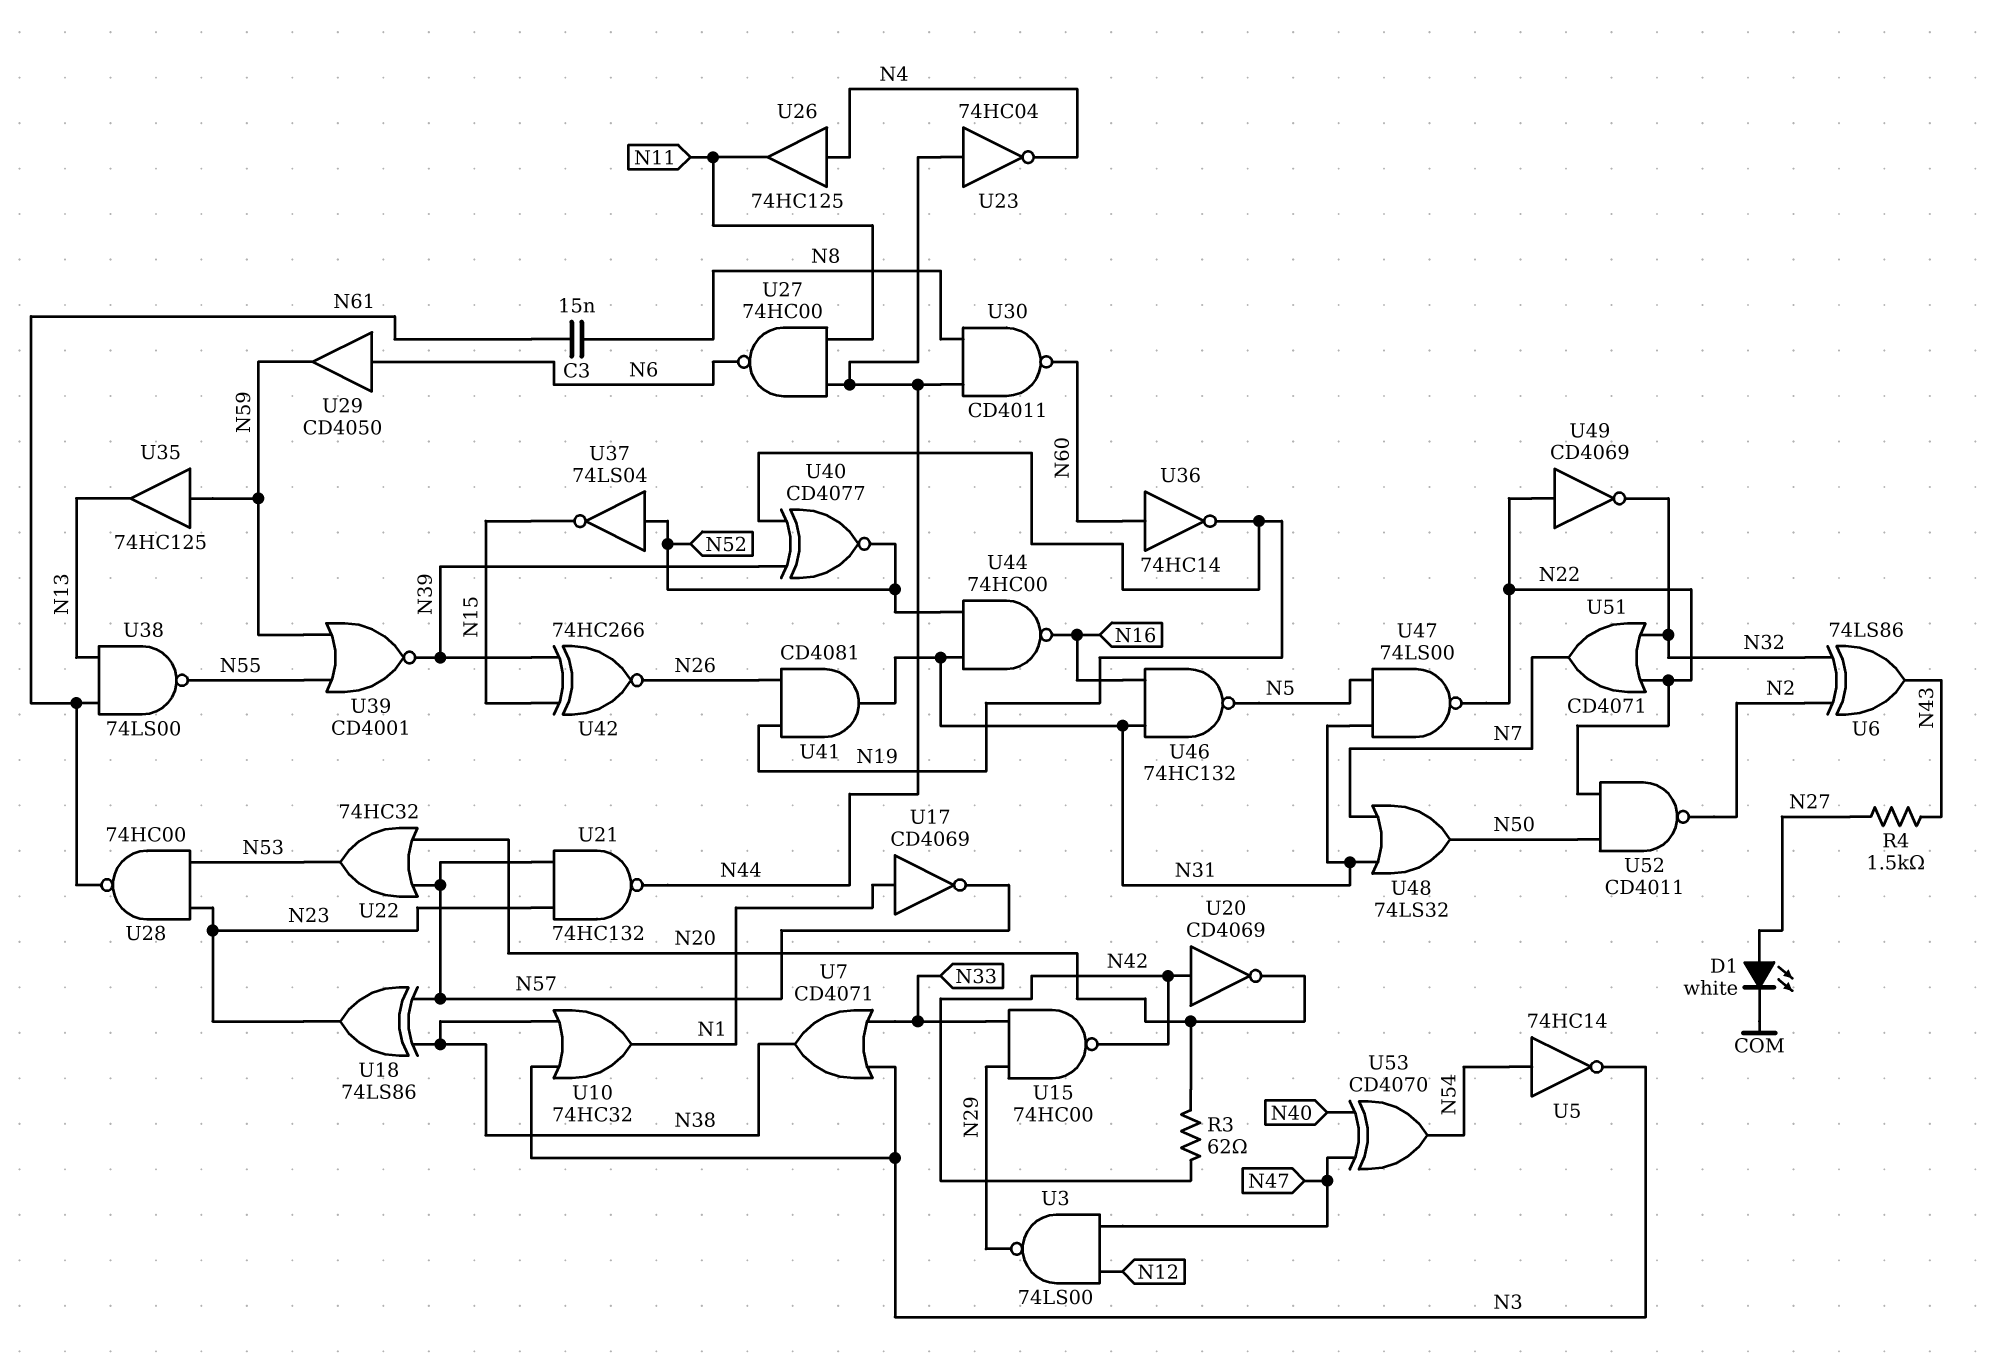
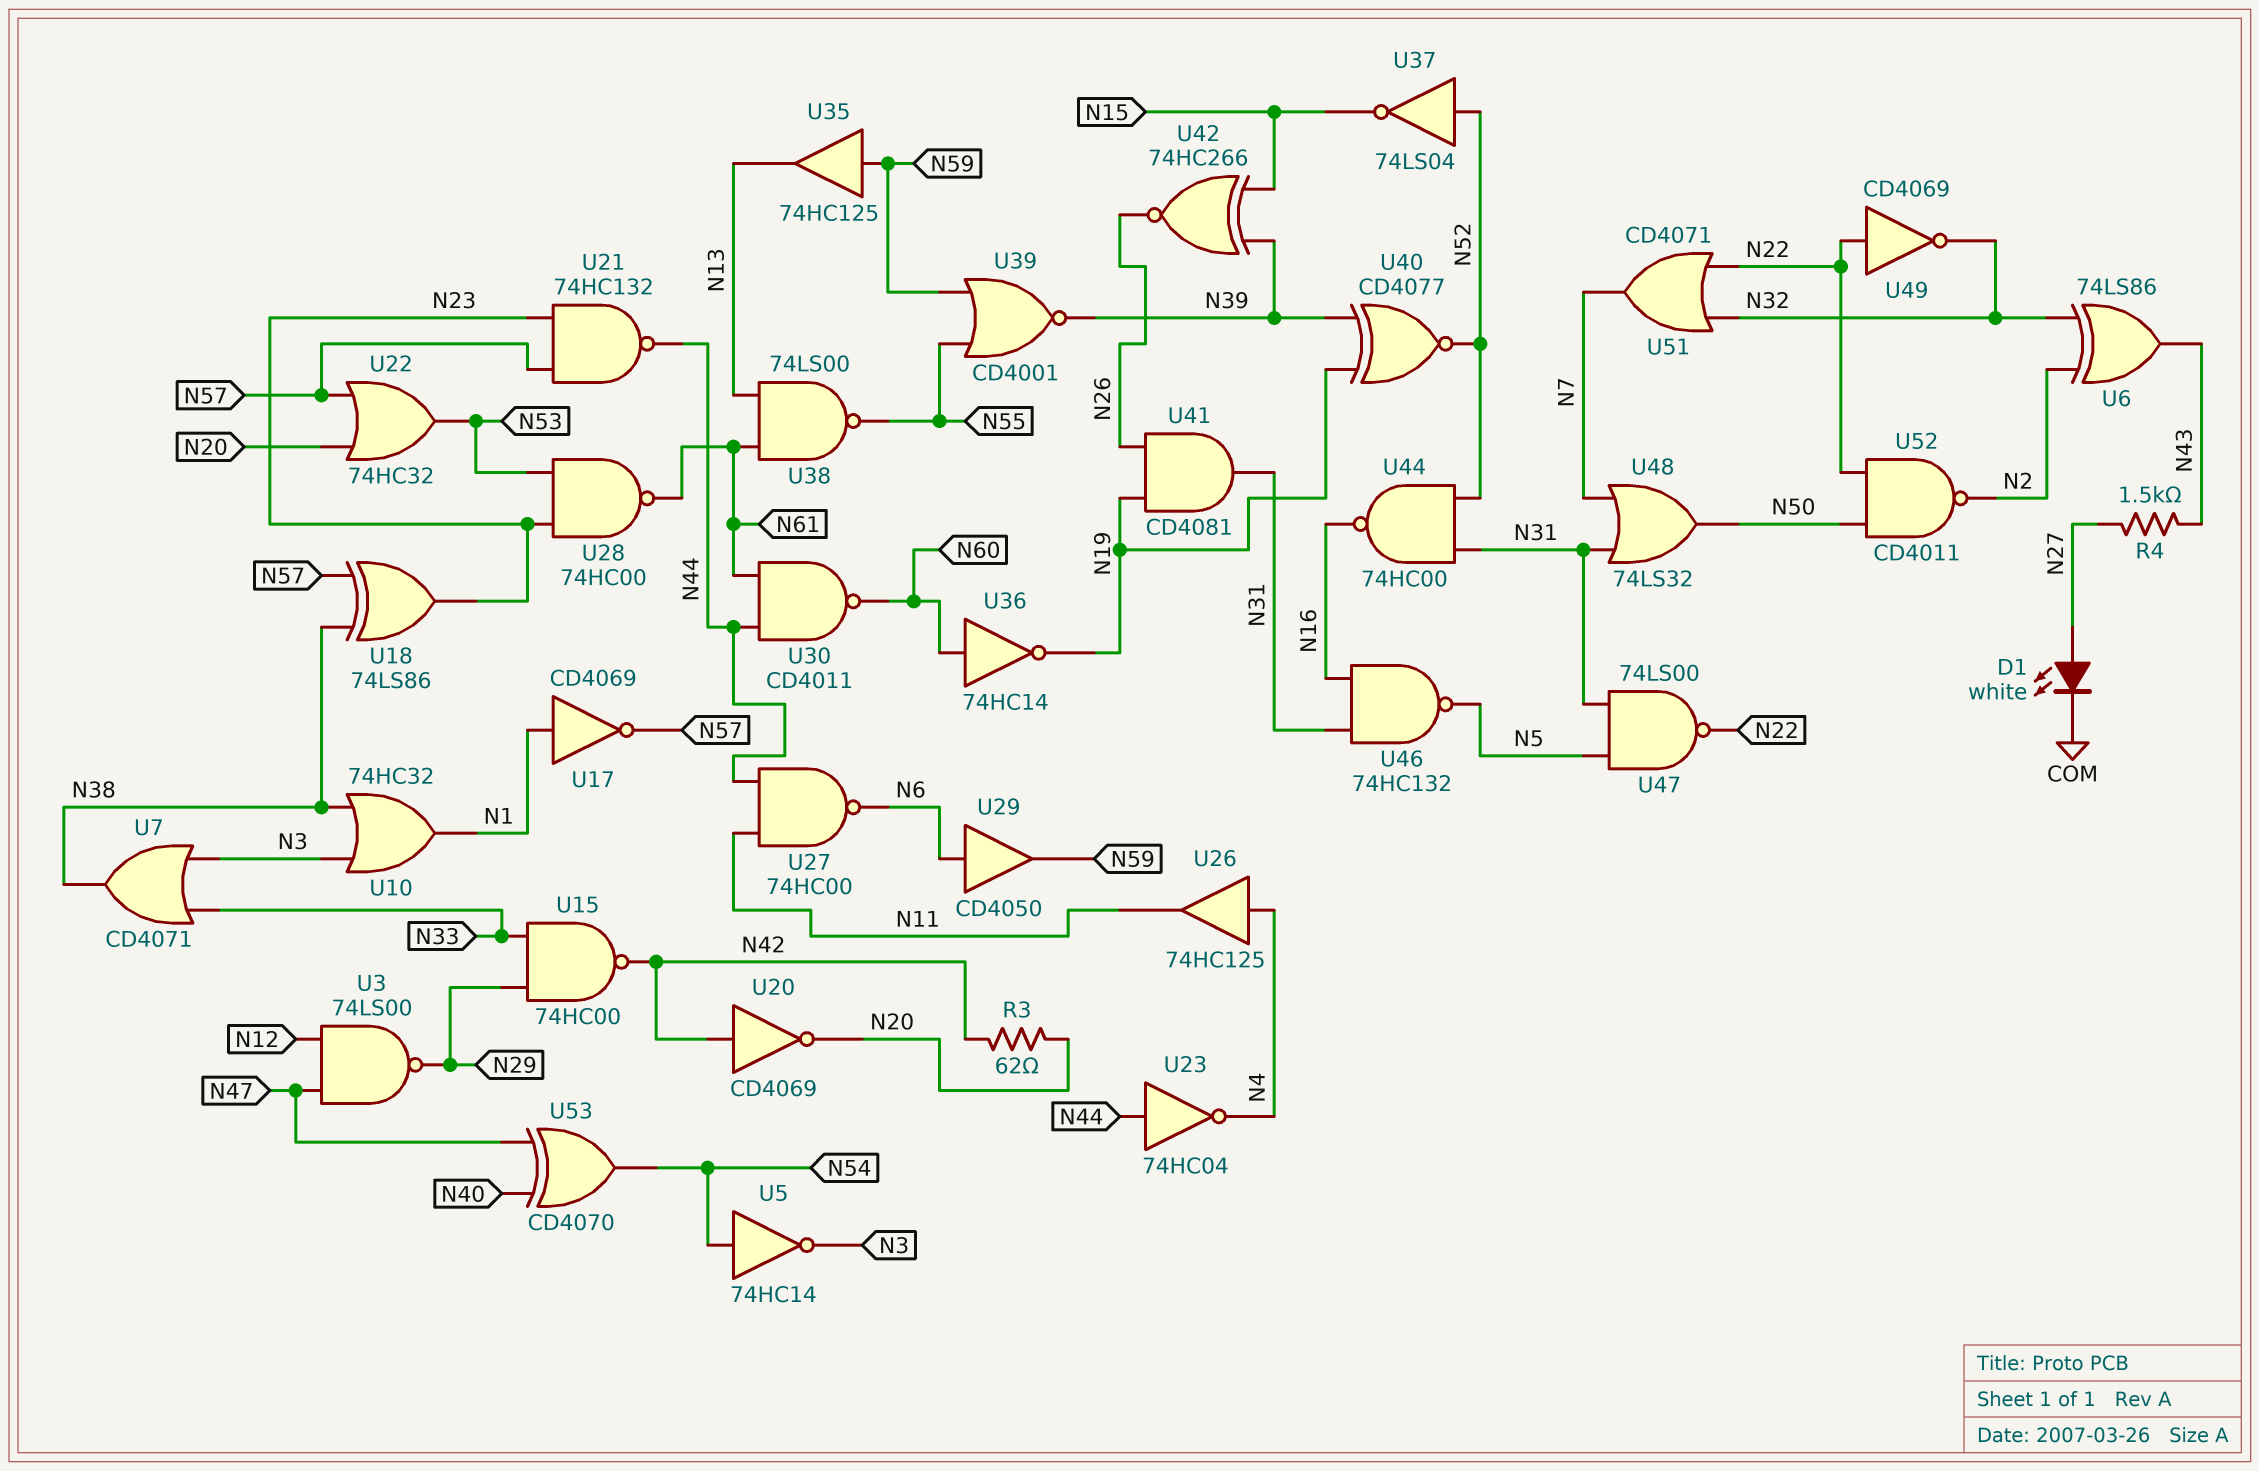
C3: 15nF (N8, N61) -> none
U30: NAND CD4011 (in N8, in N44, out N60) -> NAND CD4011 (in N44, in N61, out N60)

